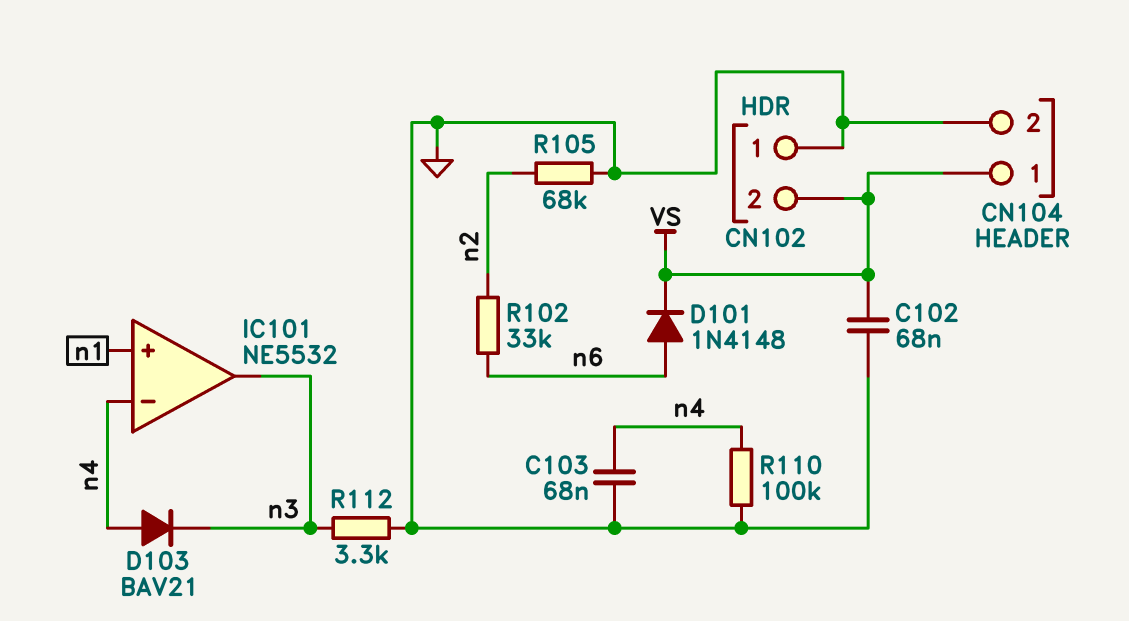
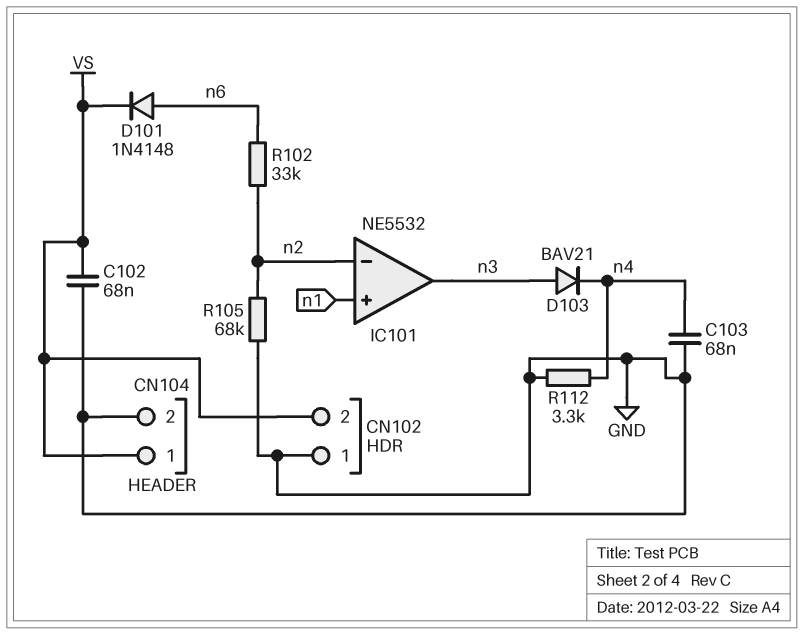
D103: diode BAV21 (A n4, K n3) -> diode BAV21 (A n3, K n4)
IC101 pin in-: n4 -> n2
R110: 100k (GND, n4) -> none
R112: 3.3k (GND, n3) -> 3.3k (GND, n4)

